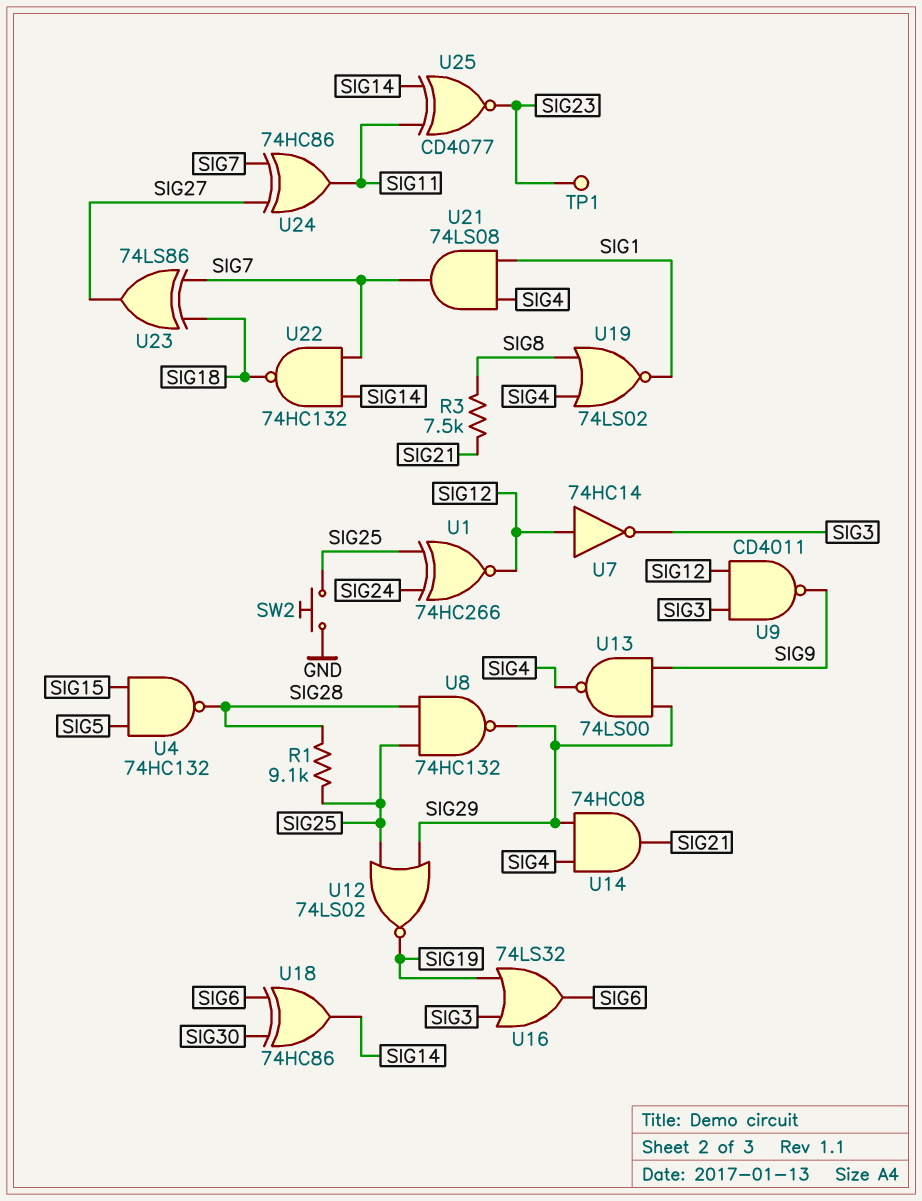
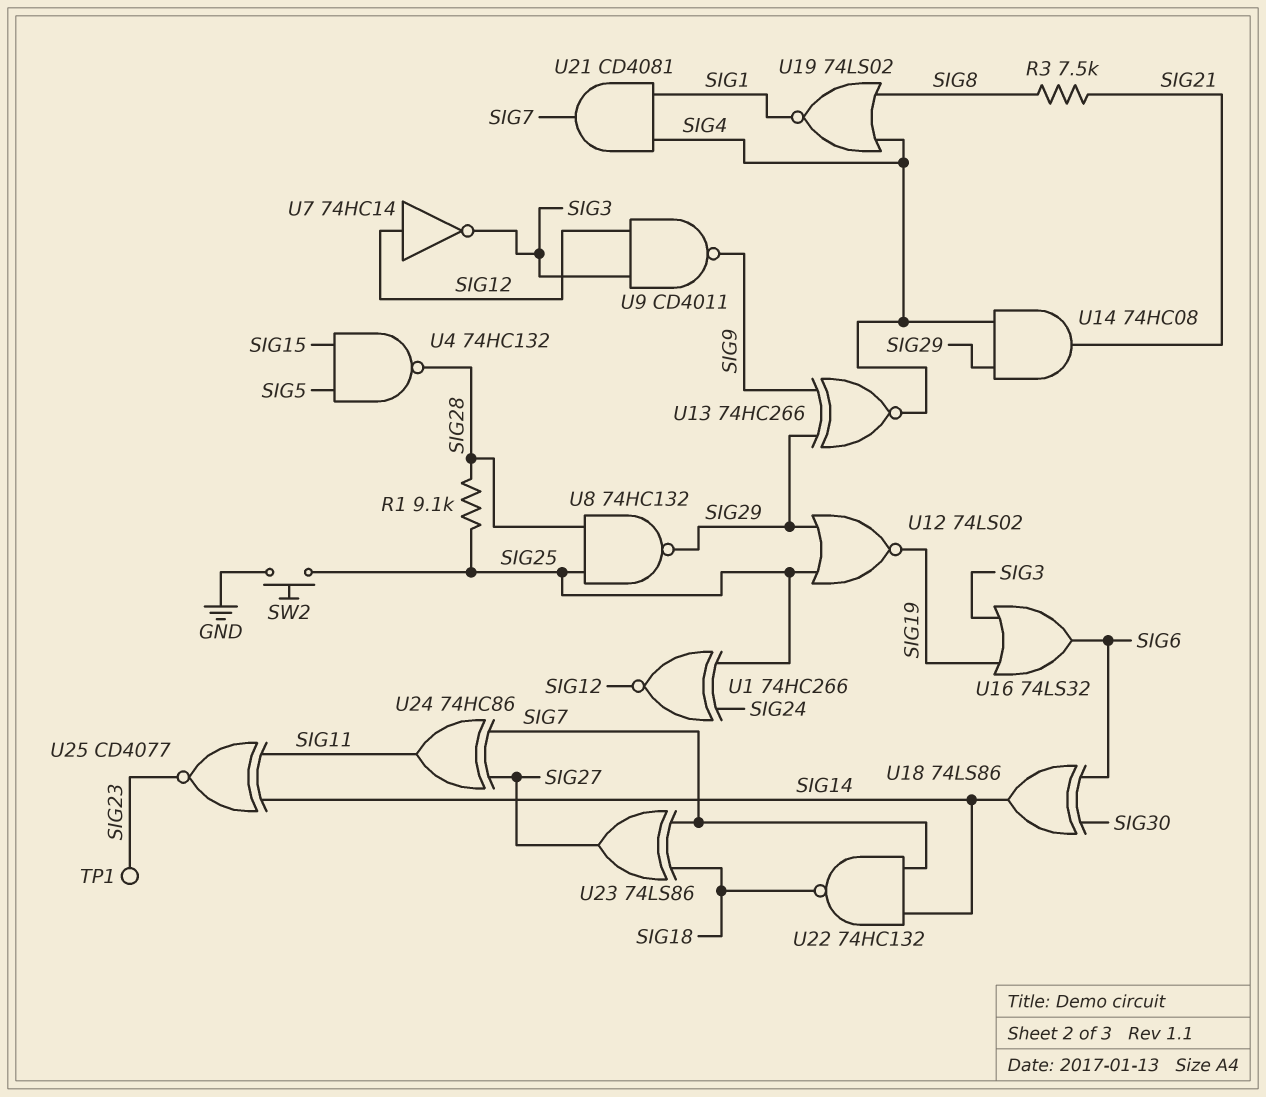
U13: NAND 74LS00 (in SIG9, in SIG29, out SIG4) -> XNOR 74HC266 (in SIG9, in SIG29, out SIG4)
U18: XOR 74HC86 (in SIG6, in SIG30, out SIG14) -> XOR 74LS86 (in SIG6, in SIG30, out SIG14)
U21: AND 74LS08 (in SIG1, in SIG4, out SIG7) -> AND CD4081 (in SIG1, in SIG4, out SIG7)

